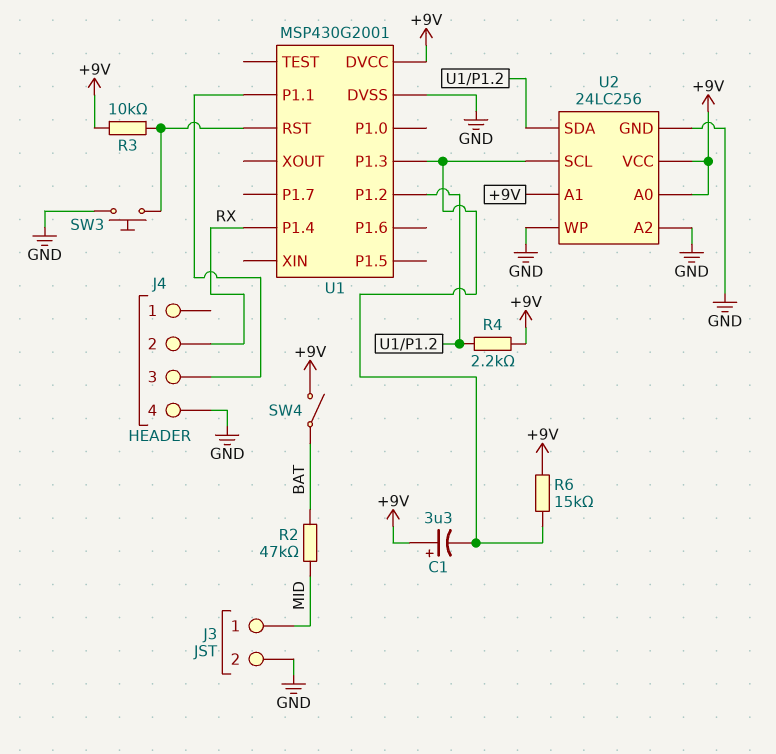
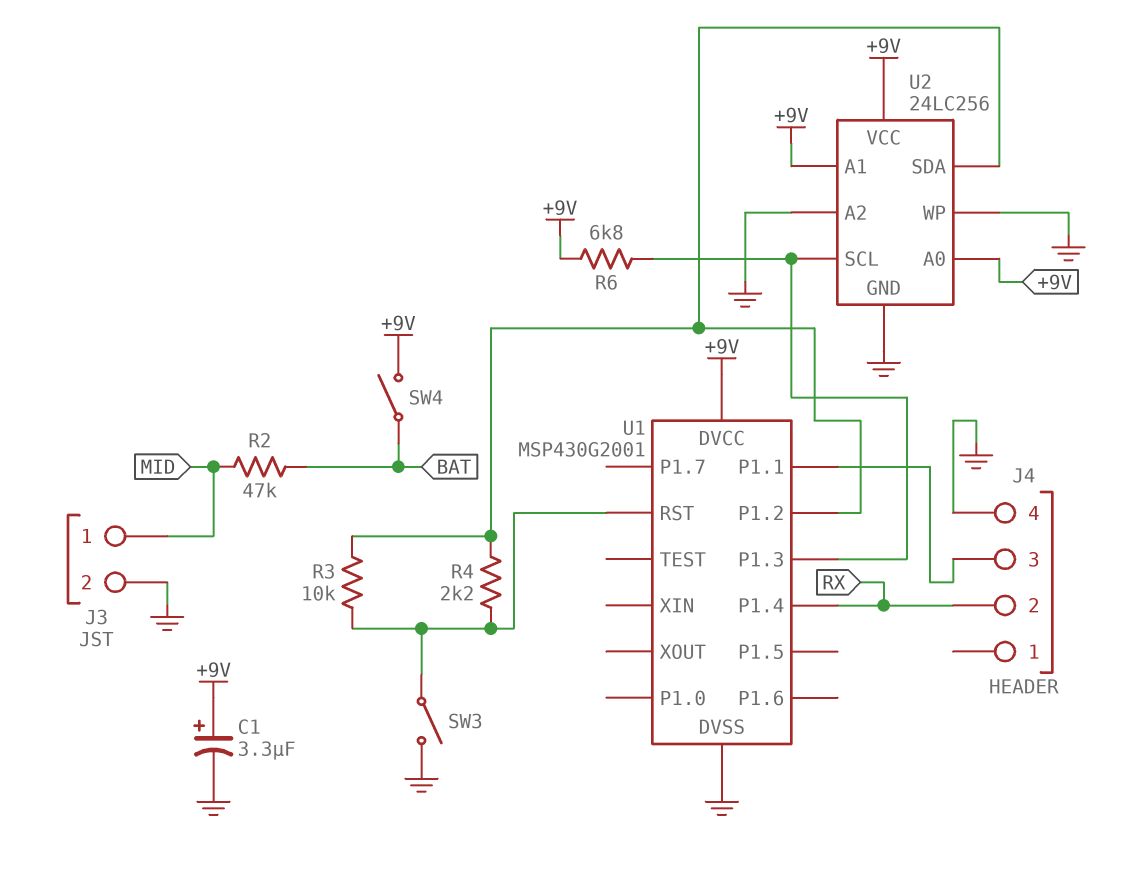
C1: 3.3uF (plus +9V, minus U1/P1.3) -> 3.3uF (plus +9V, minus GND)
R3: 10k (+9V, U1/RST) -> 10k (U1/P1.2, U1/RST)
R4: 2.2k (+9V, U1/P1.2) -> 2.2k (U1/P1.2, U1/RST)
R6: 15k (+9V, U1/P1.3) -> 6.8k (+9V, U1/P1.3)
SW3: button (GND, U1/RST) -> switch (GND, U1/RST)

